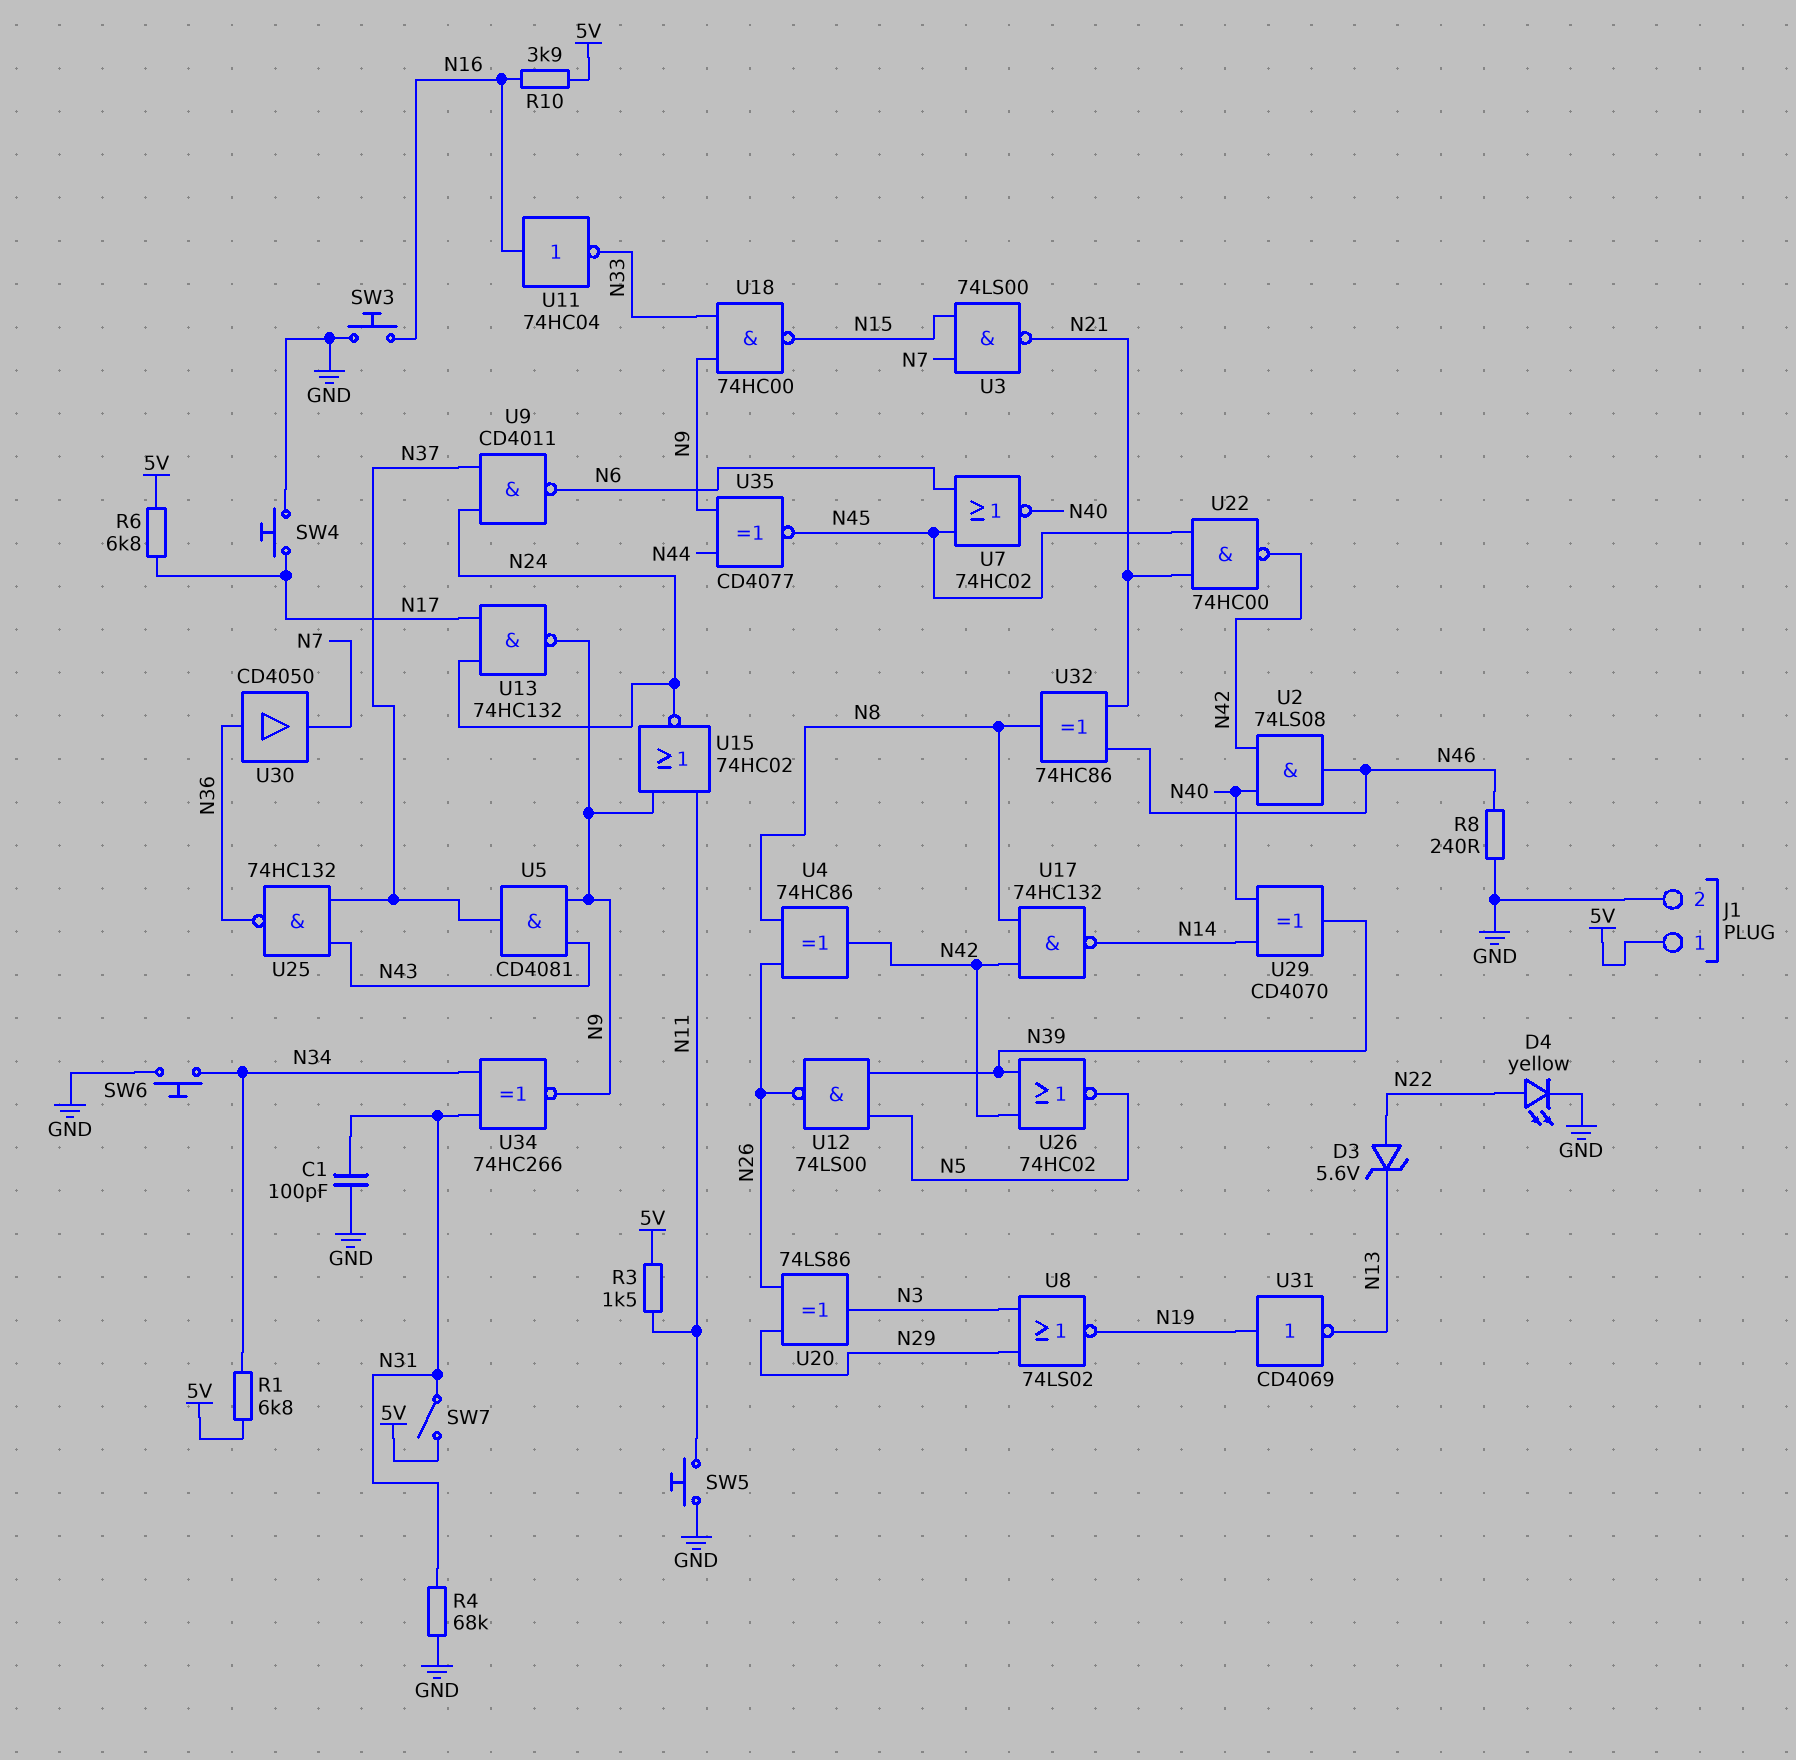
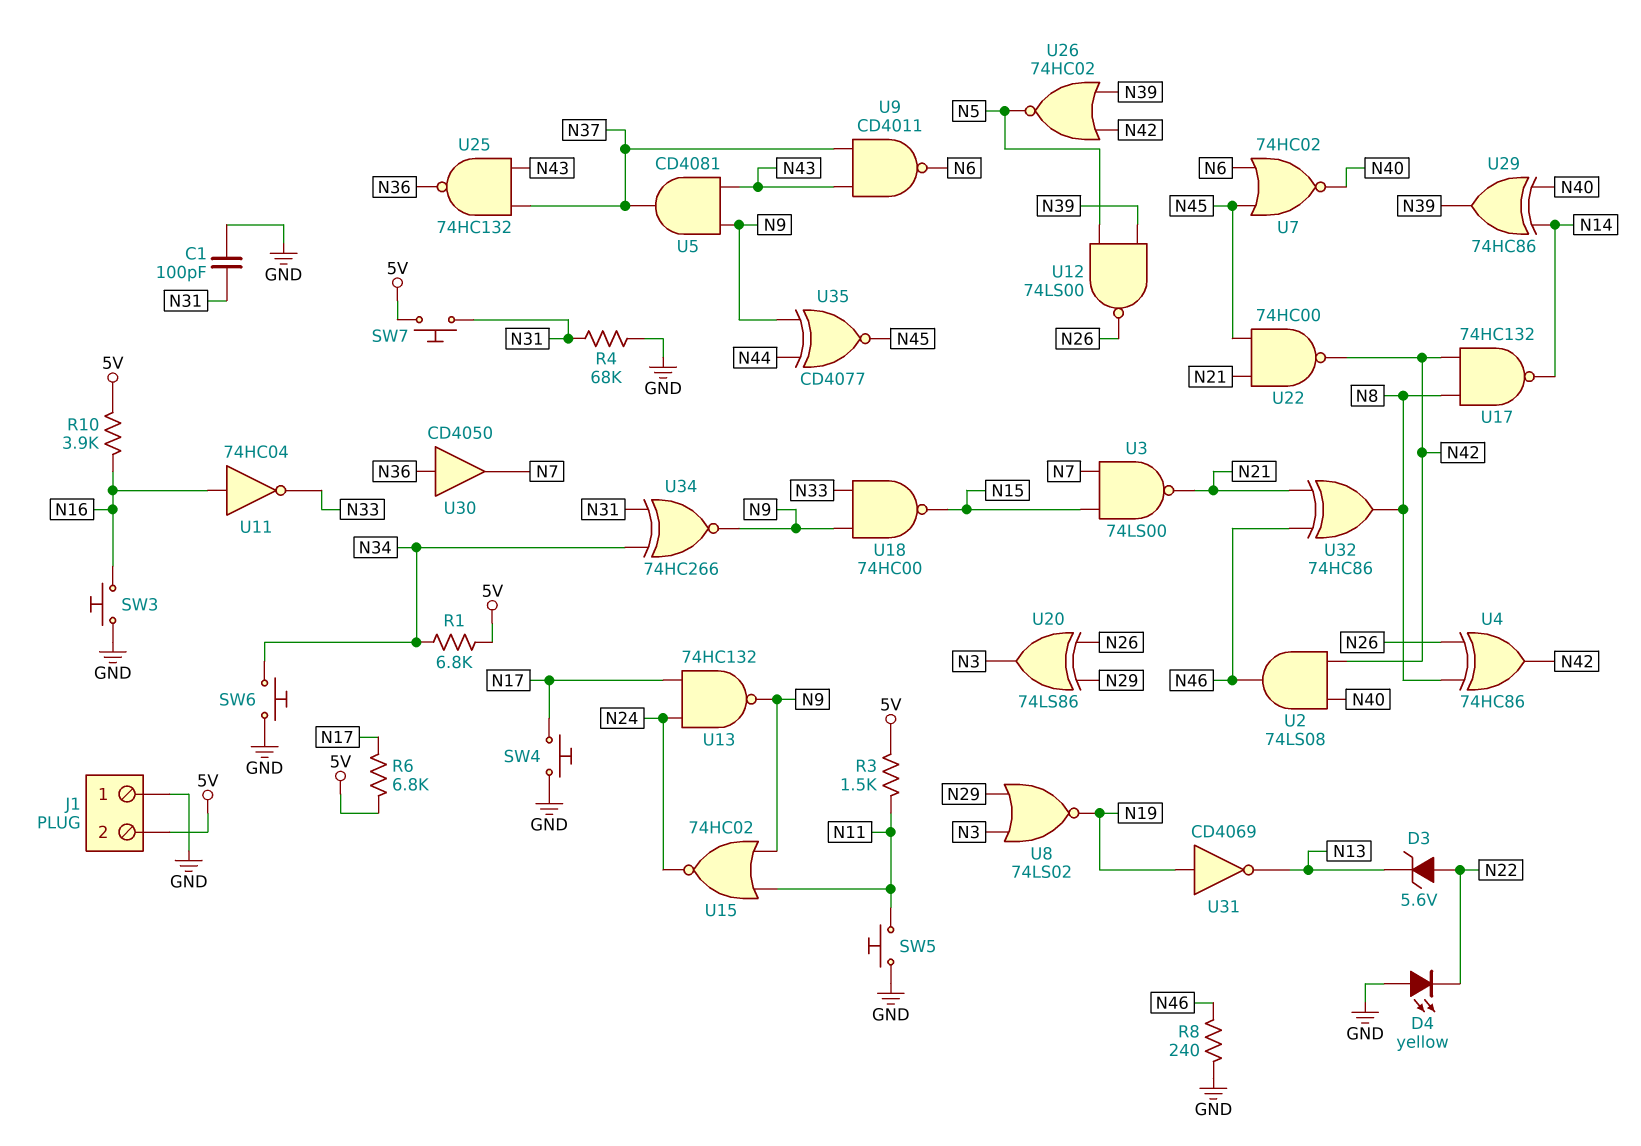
D4: LED yellow (A N22, K GND) -> LED yellow (A GND, K N22)
J1 pin 1: 5V -> GND
J1 pin 2: GND -> 5V
SW7: switch (5V, N31) -> button (5V, N31)
U9: NAND CD4011 (in N24, in N37, out N6) -> NAND CD4011 (in N37, in N43, out N6)
U29: XOR CD4070 (in N14, in N40, out N39) -> XOR 74HC86 (in N14, in N40, out N39)

